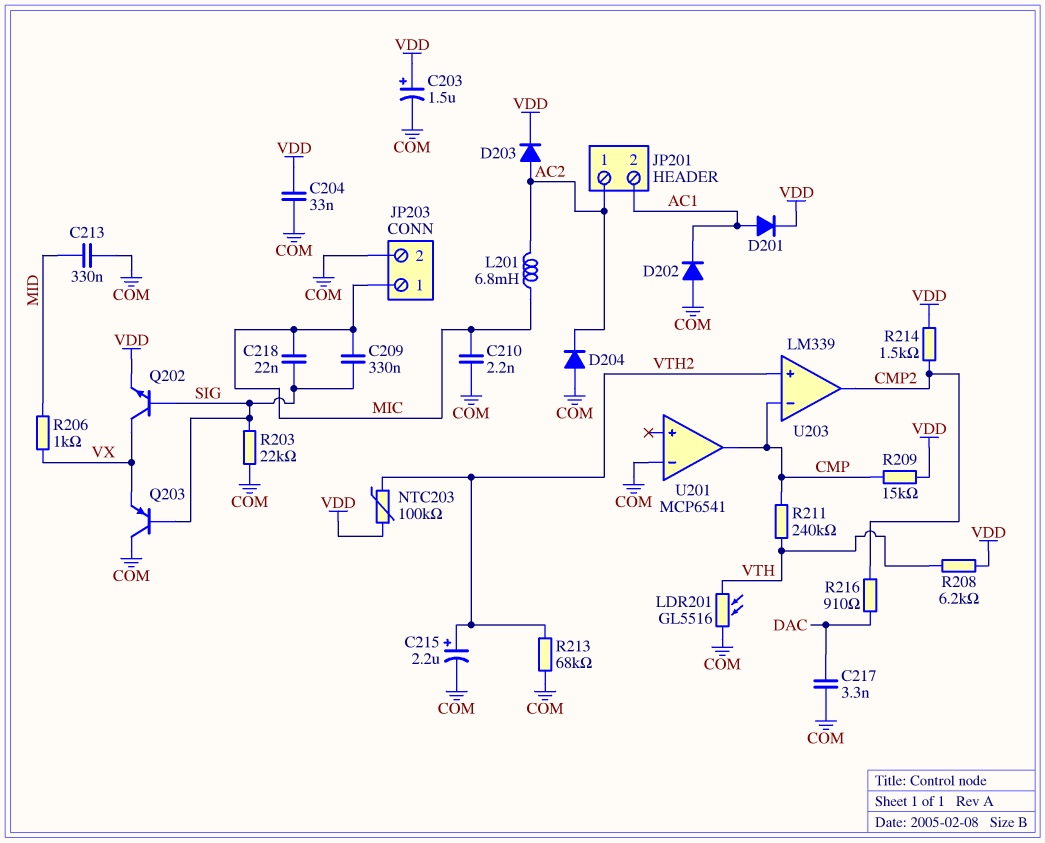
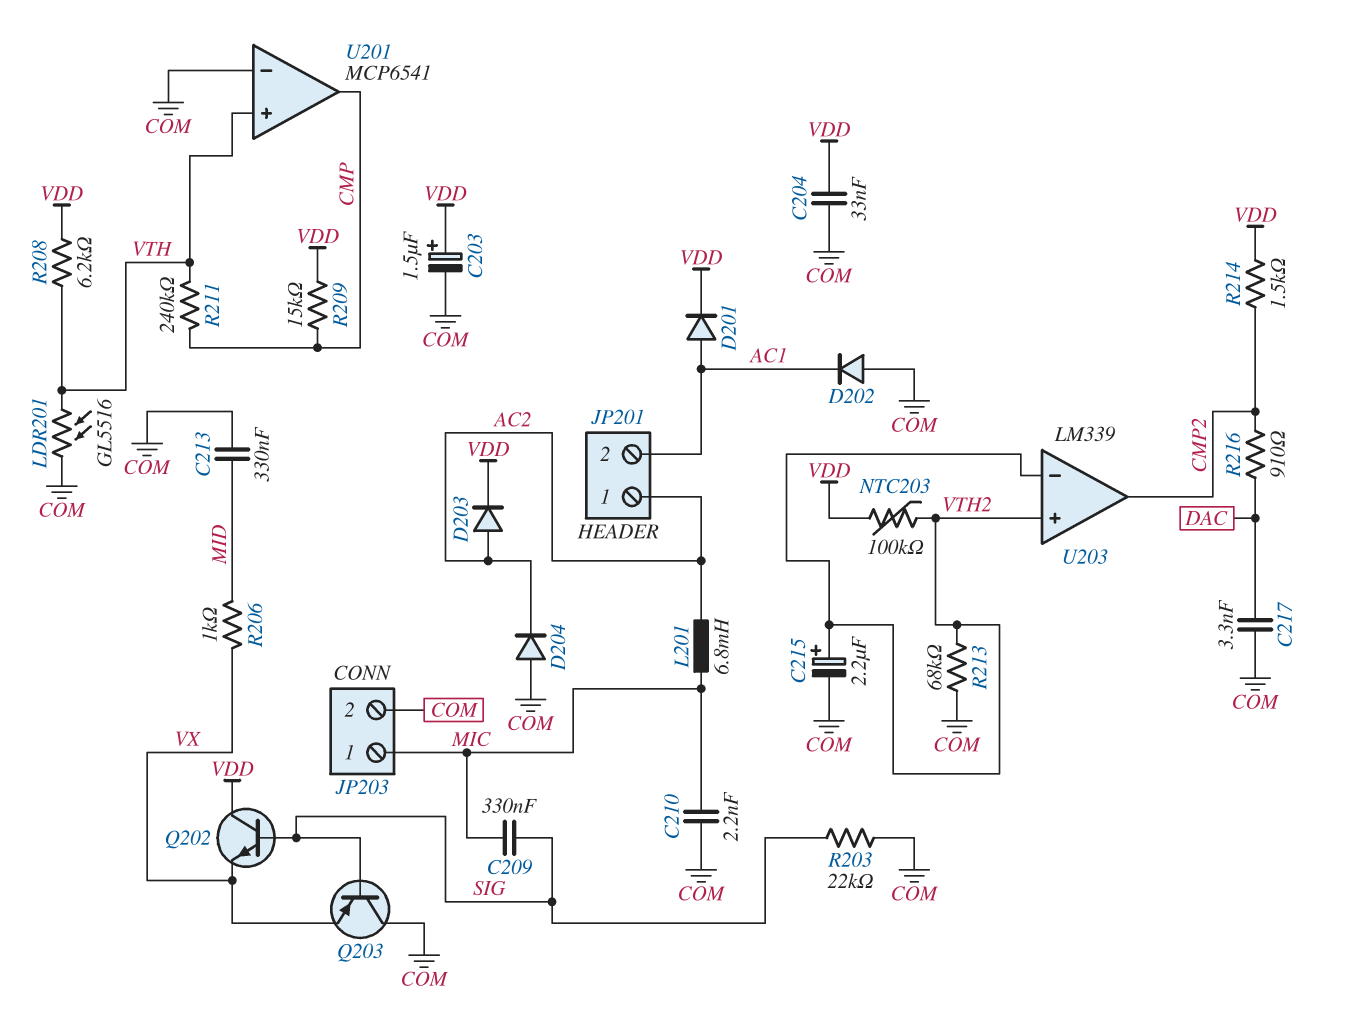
C218: 22nF (MIC, SIG) -> none
Q202: NPN (B SIG, C VX, E VDD) -> NPN (B SIG, C VDD, E VX)
U201 pin in+: none -> VTH
U203 pin in-: CMP -> VTH2

